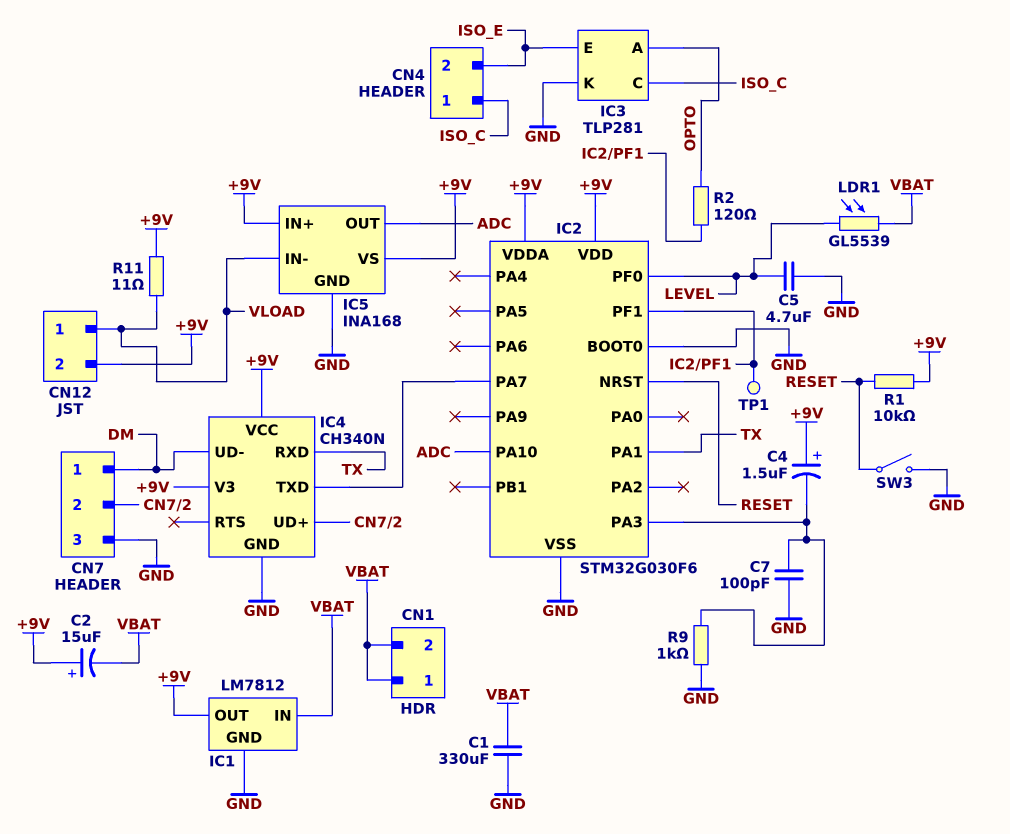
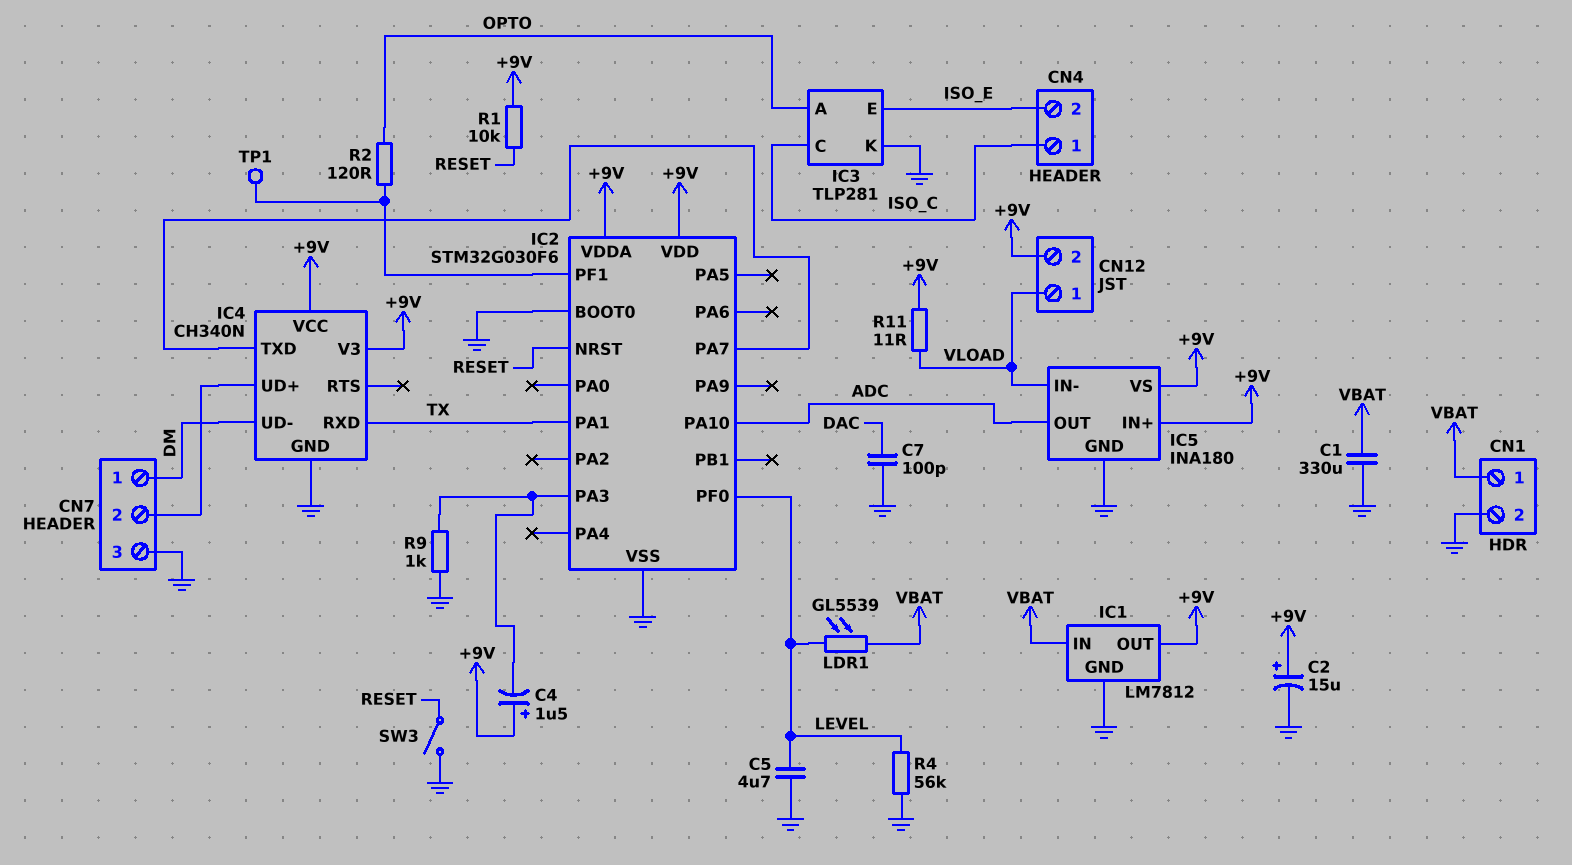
C2: 15uF (plus +9V, minus VBAT) -> 15uF (plus +9V, minus GND)
C7: 100pF (GND, IC2/PA3) -> 100pF (DAC, GND)
CN1 pin 2: VBAT -> GND
IC5: INA168 -> INA180
R4: none -> 56k (GND, LEVEL)

